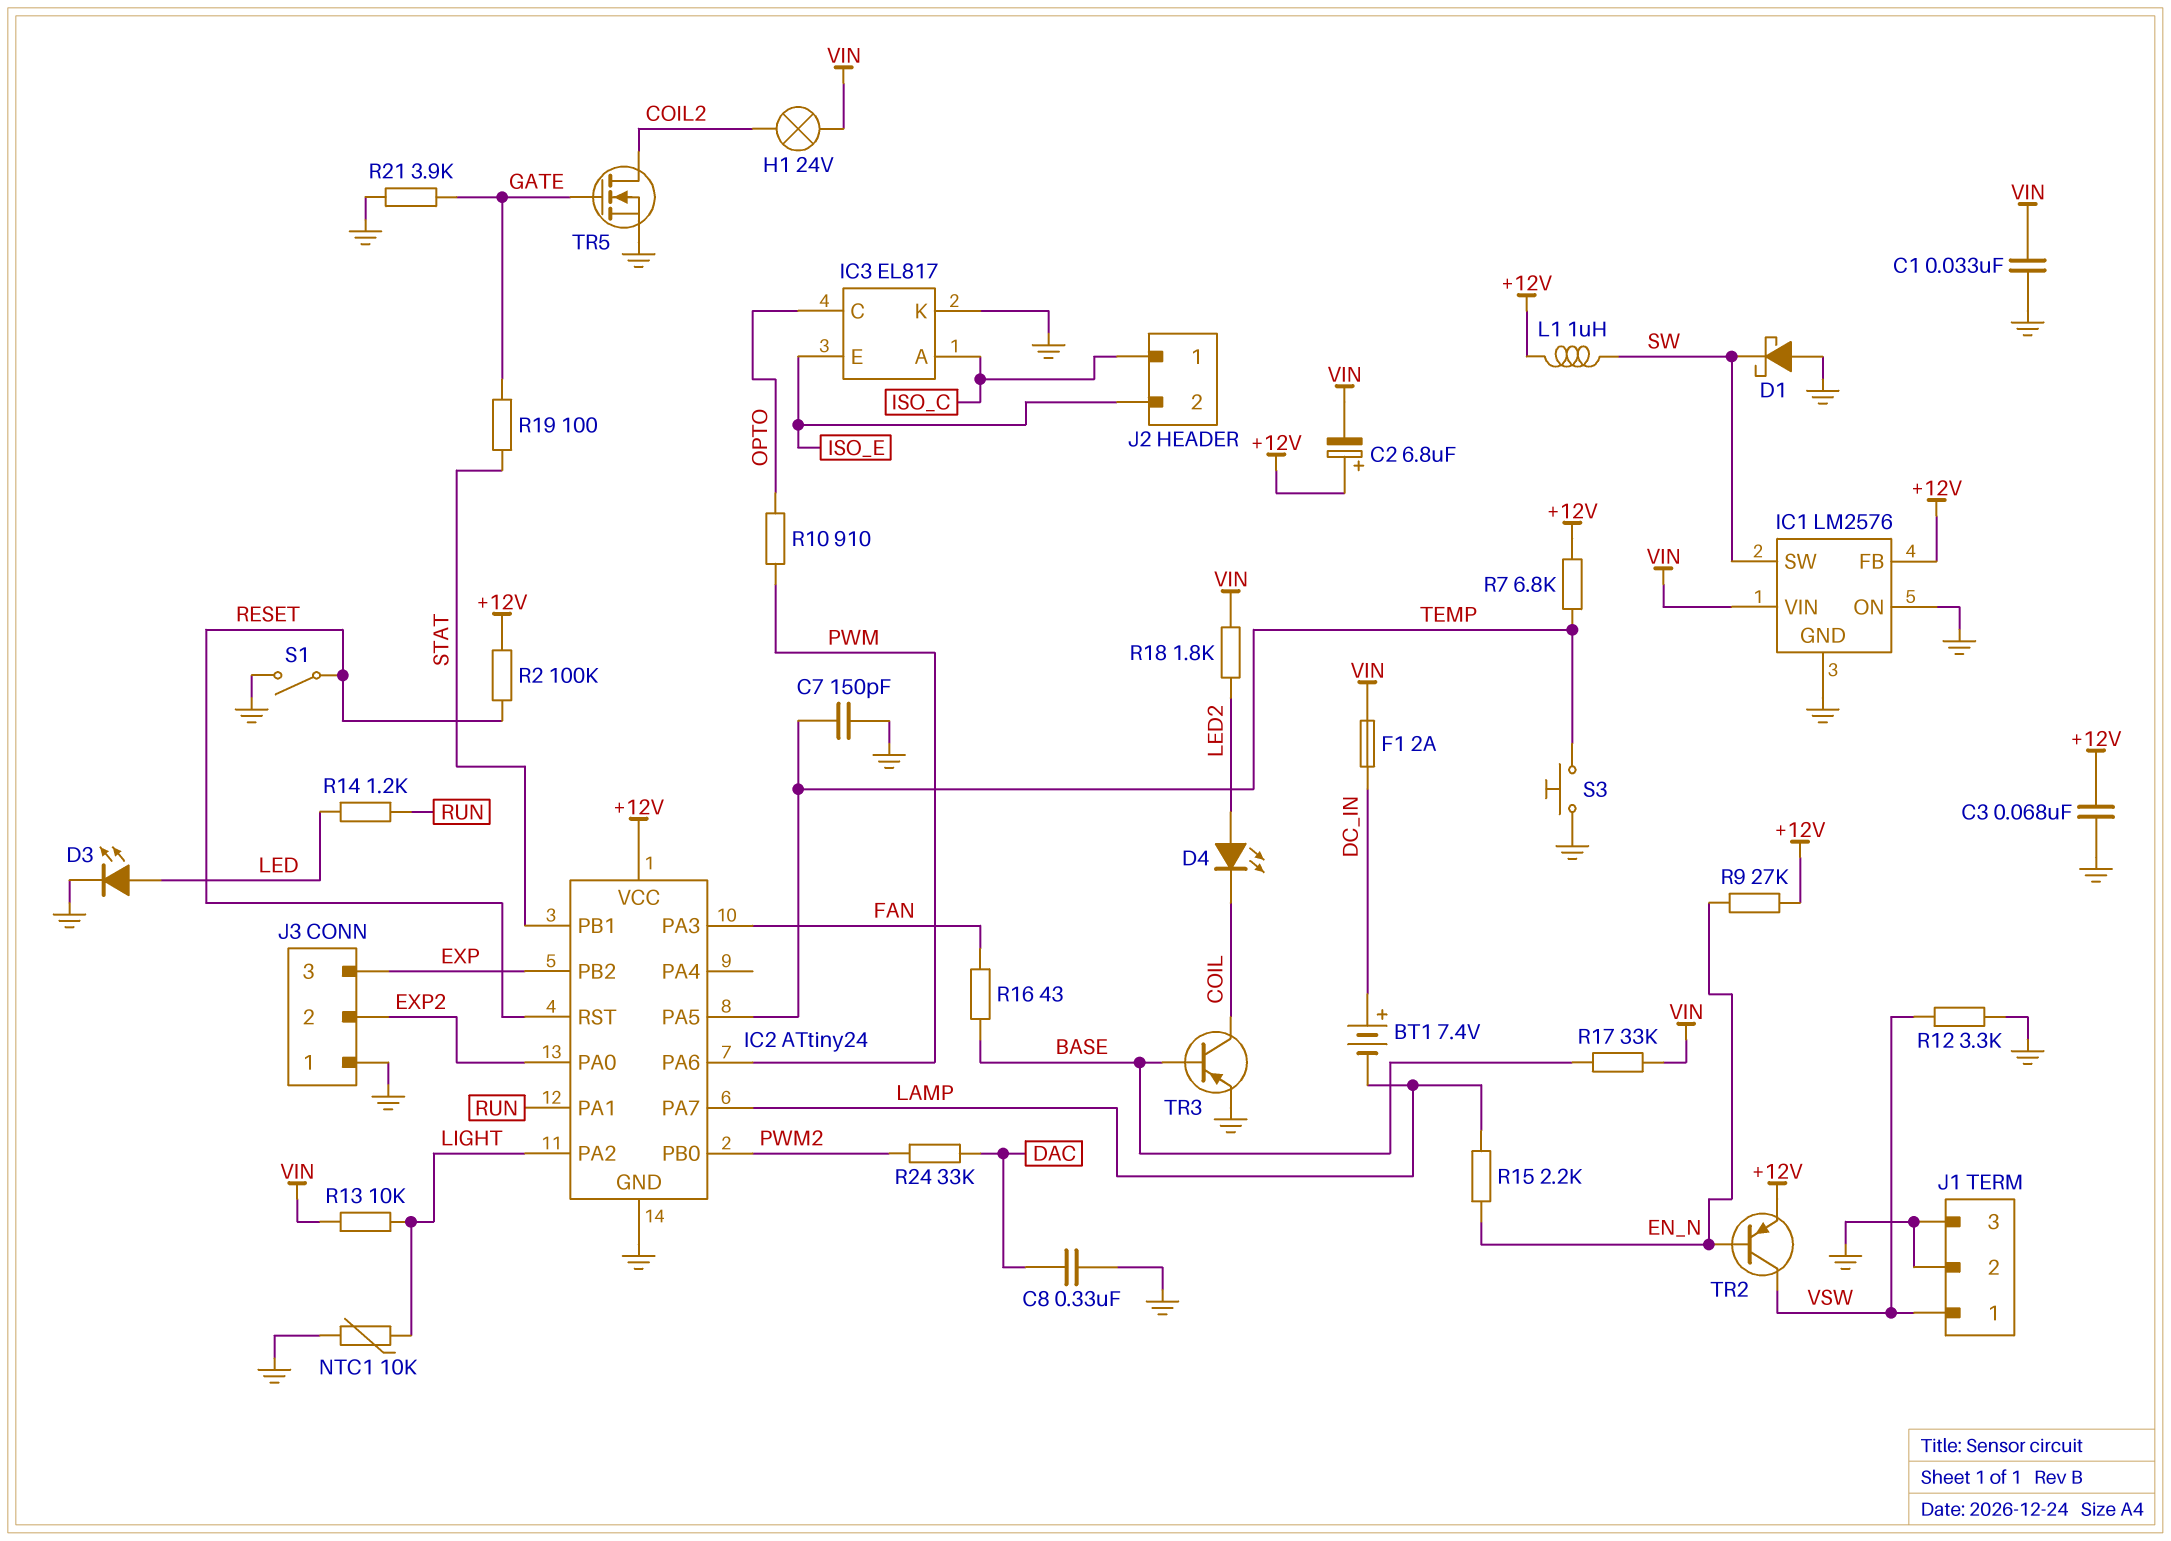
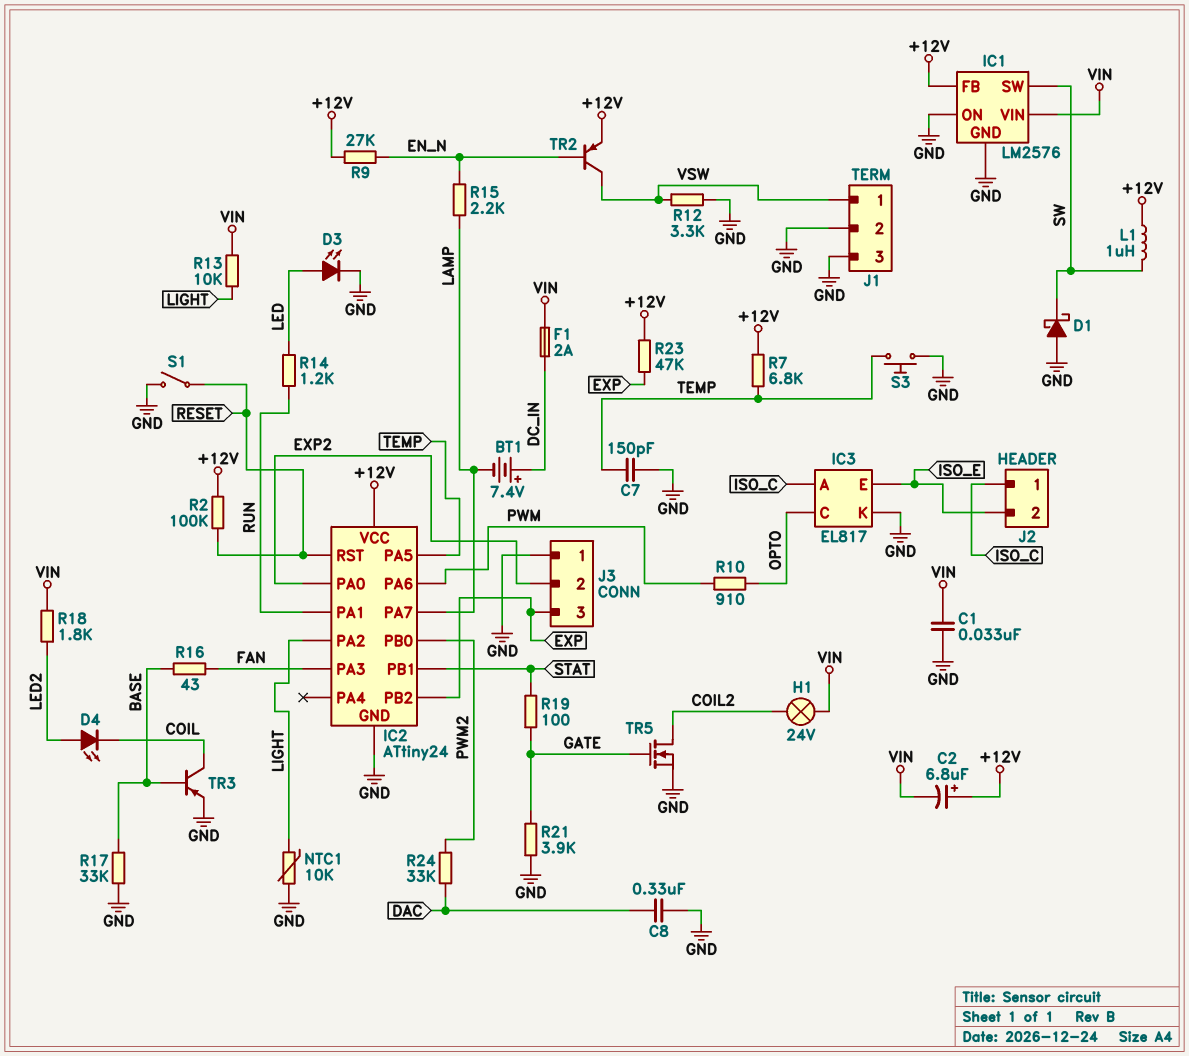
C3: 68nF (+12V, GND) -> none
R17: 33k (BASE, VIN) -> 33k (BASE, GND)
R23: none -> 47k (+12V, EXP)

